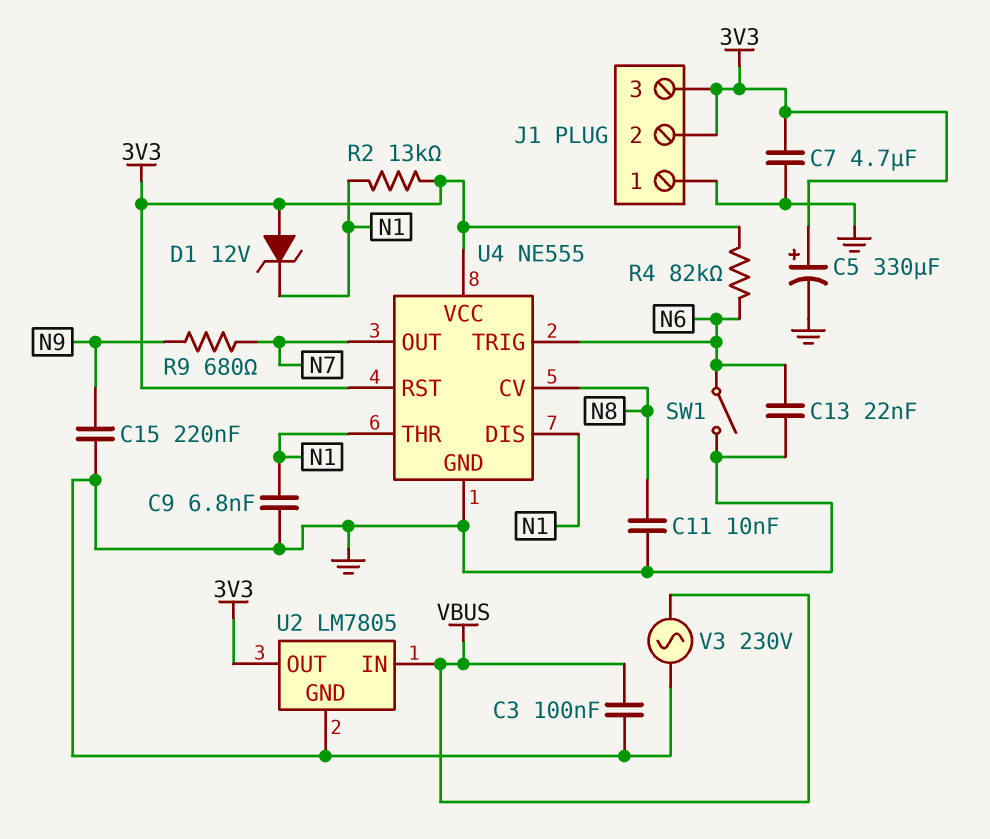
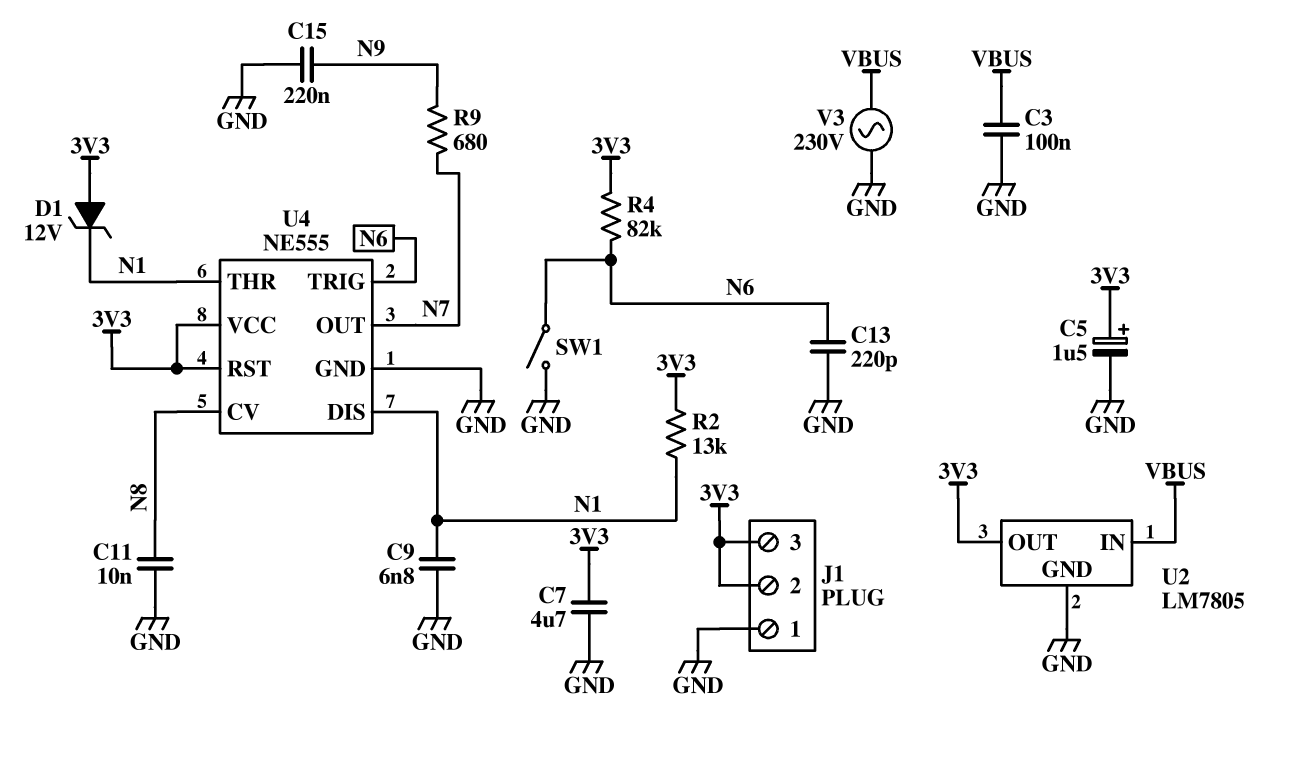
C5: 330uF (plus 3V3, minus GND) -> 1.5uF (plus 3V3, minus GND)
C13: 22nF (GND, N6) -> 220pF (GND, N6)

